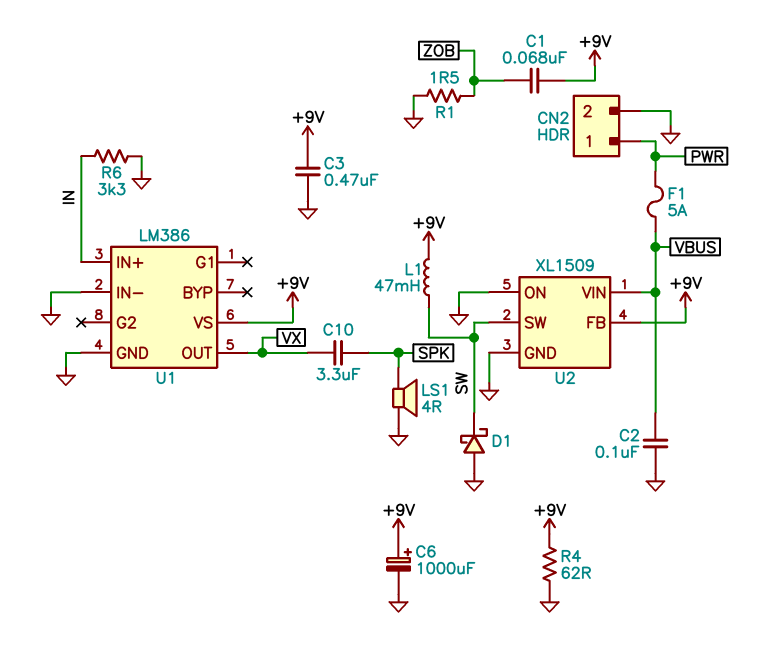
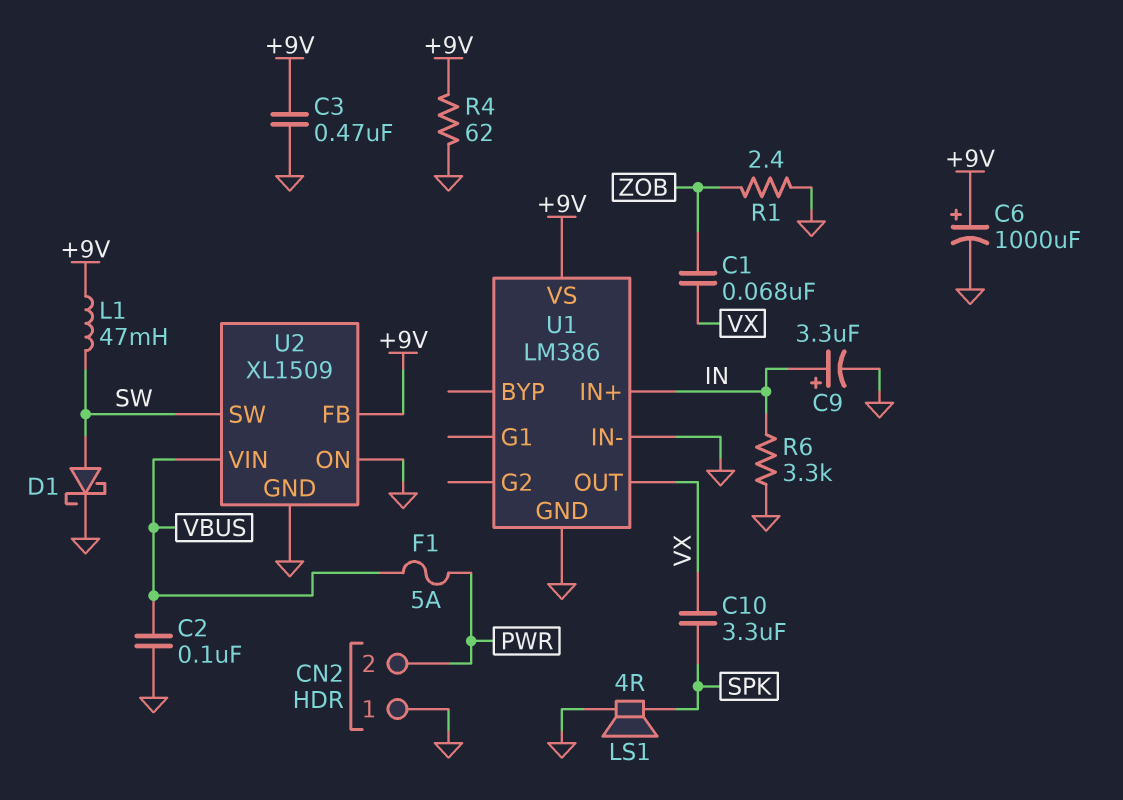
C1: 68nF (+9V, ZOB) -> 68nF (VX, ZOB)
C9: none -> 3.3uF (plus IN, minus GND)
CN2 pin 1: PWR -> GND
CN2 pin 2: GND -> PWR
D1: schottky (A GND, K SW) -> schottky (A SW, K GND)
R1: 1.5 (GND, ZOB) -> 2.4 (GND, ZOB)

